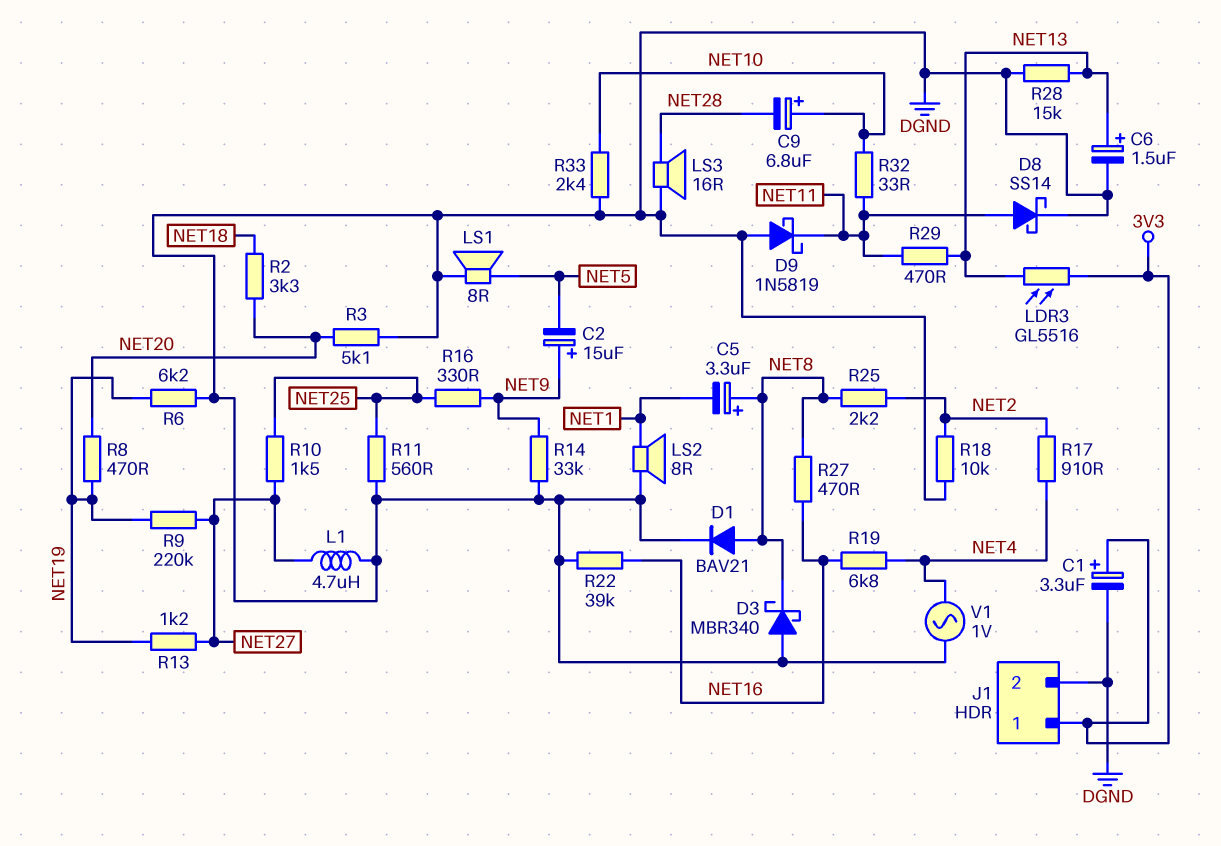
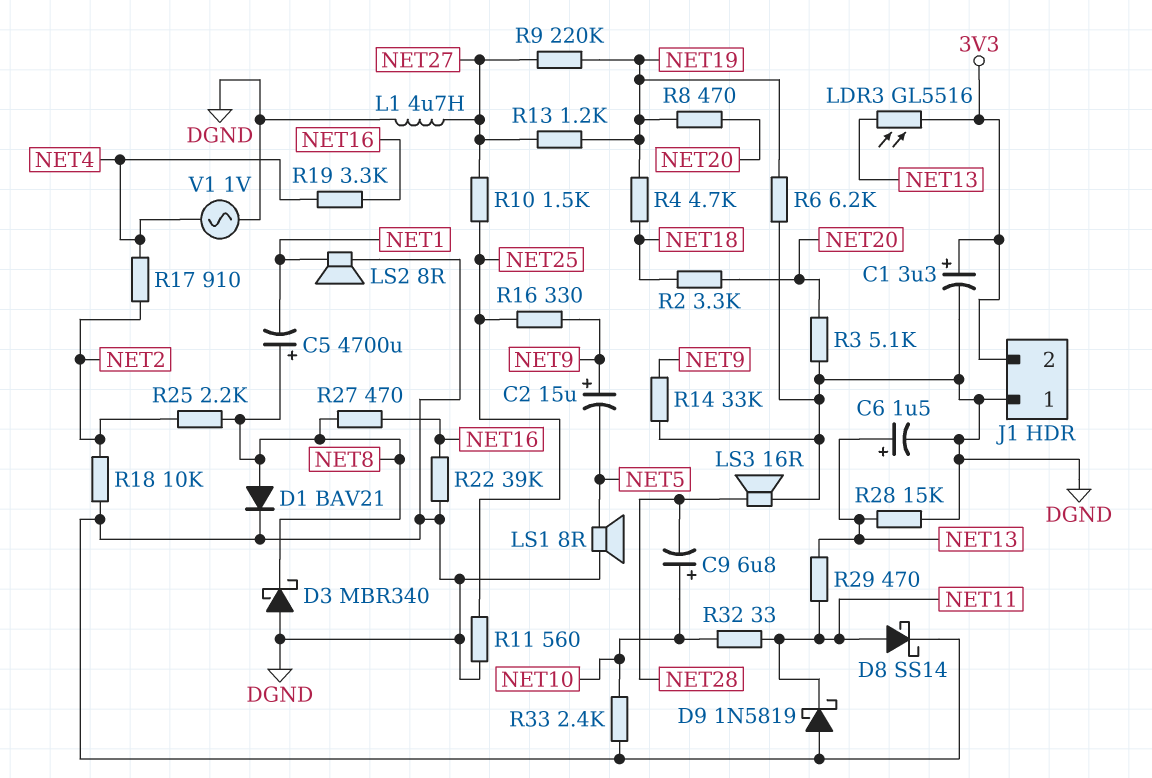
C5: 3.3uF (plus NET8, minus NET1) -> 4700uF (plus NET8, minus NET1)
J1 pin 1: 3V3 -> DGND
J1 pin 2: DGND -> 3V3
R4: none -> 4.7k (NET18, NET19)
R19: 6.8k (NET4, NET16) -> 3.3k (NET4, NET16)

